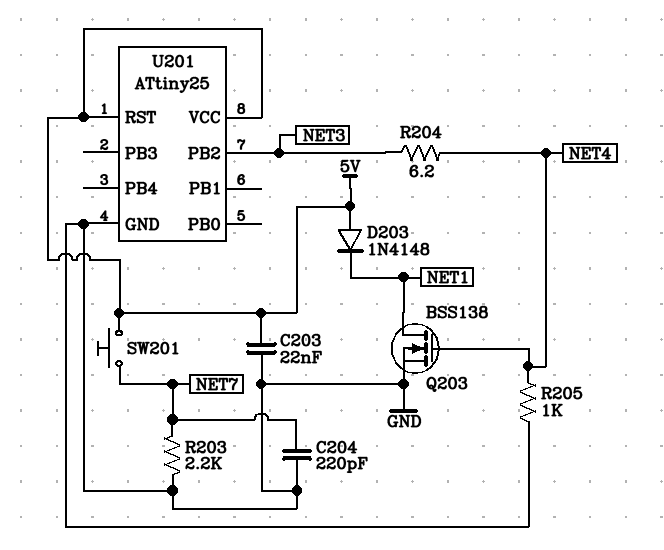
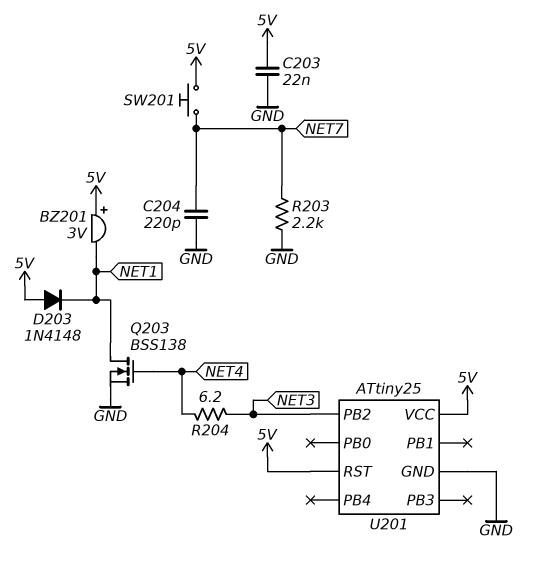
BZ201: none -> buzzer 3V (plus 5V, minus NET1)
R205: 1k (GND, NET4) -> none

